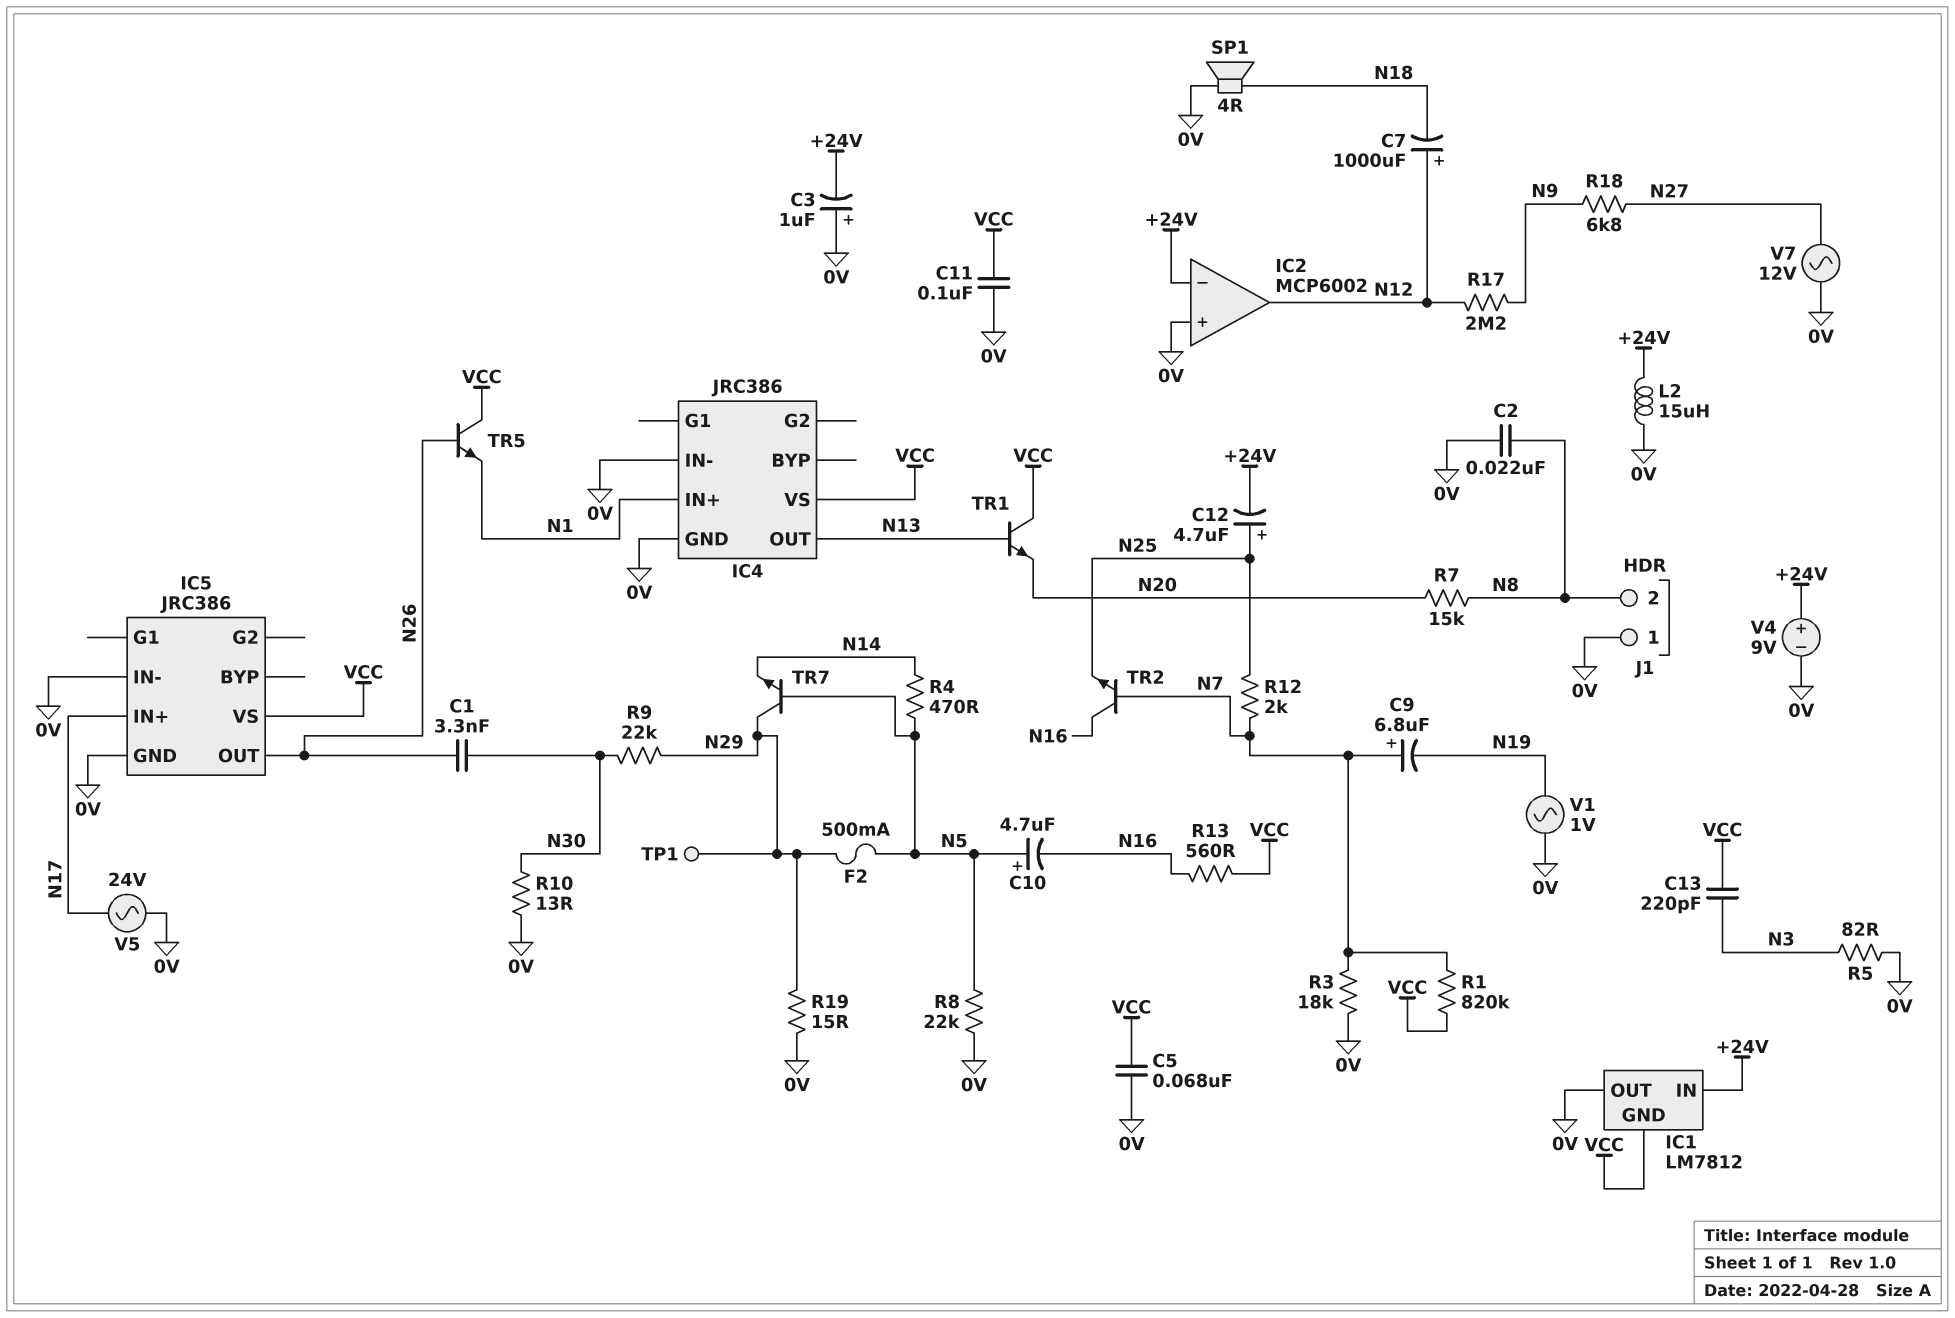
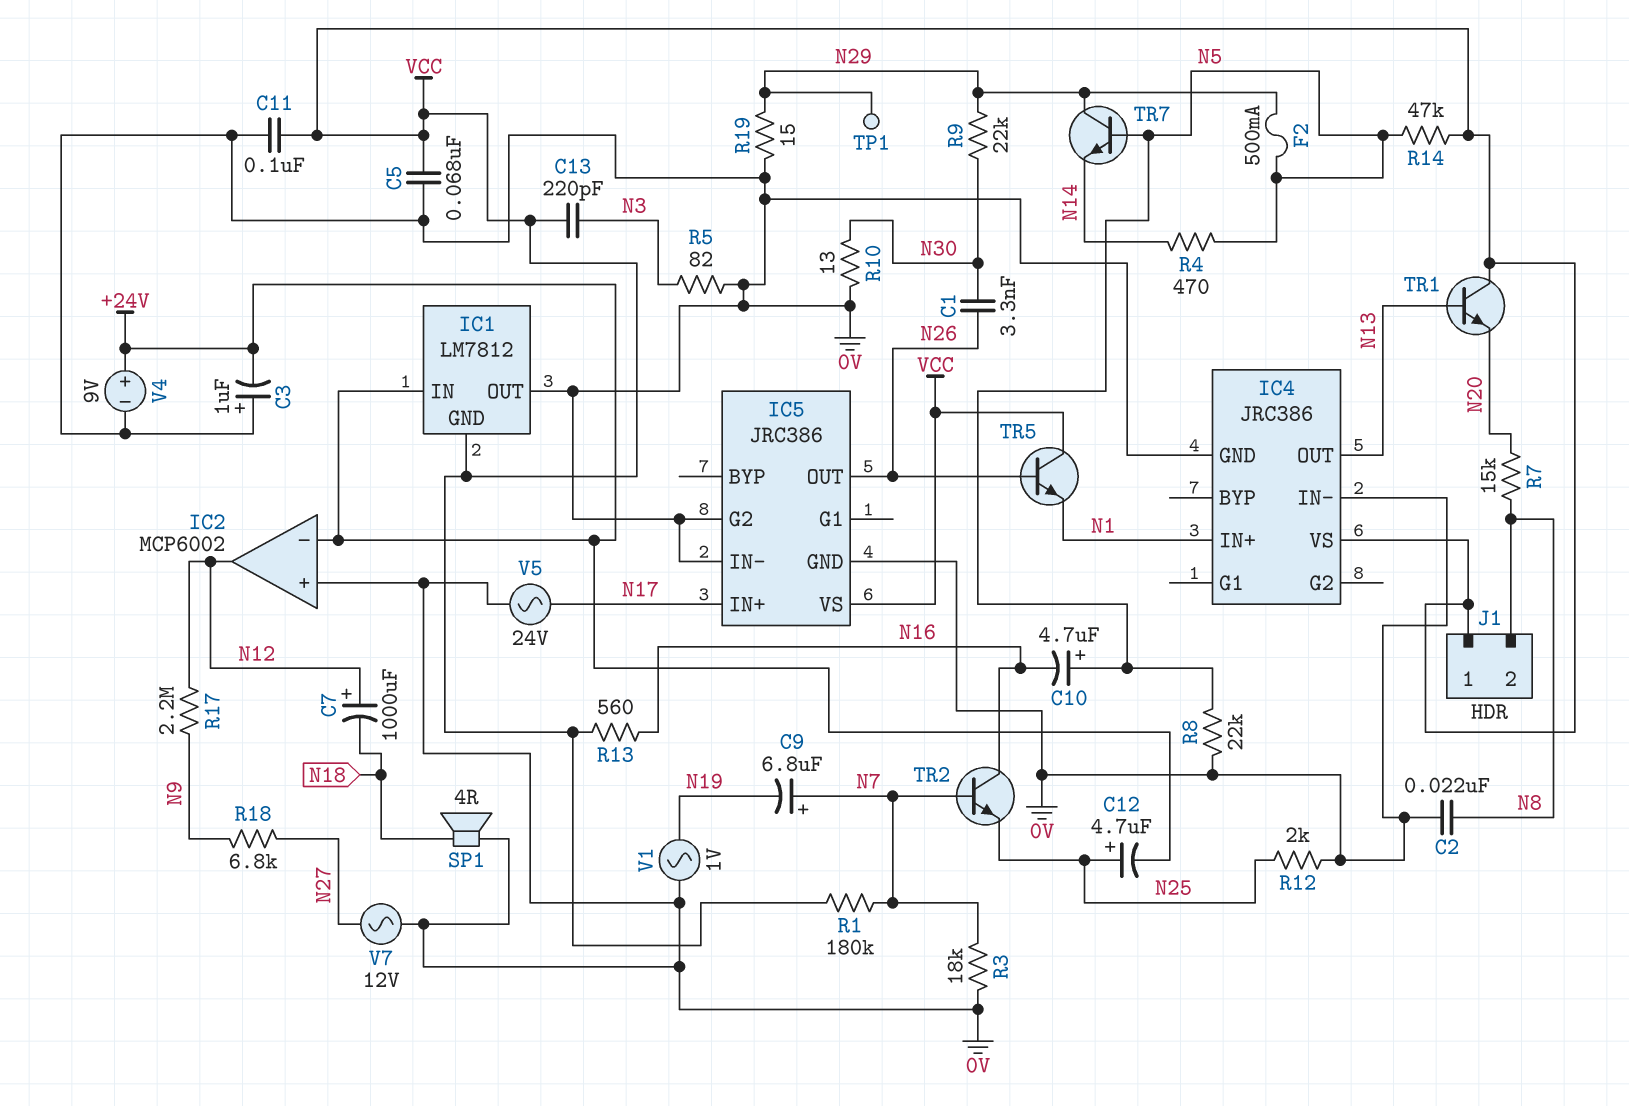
IC5 pin G2: none -> 0V
J1 pin 1: 0V -> VCC
L2: 15uH (+24V, 0V) -> none
R1: 820k (N7, VCC) -> 180k (N7, VCC)
R12: 2k (N7, N25) -> 2k (0V, N25)
R14: none -> 47k (N5, VCC)

